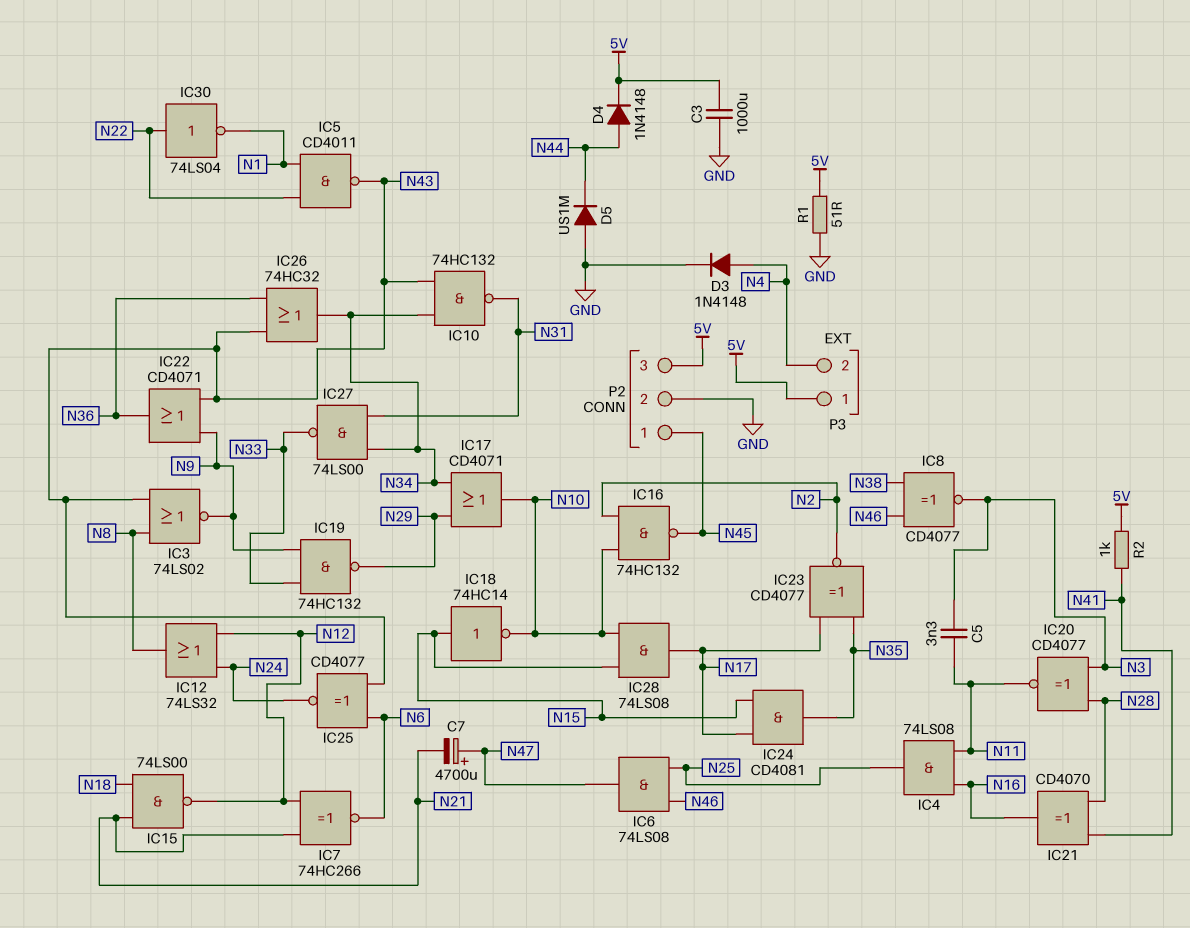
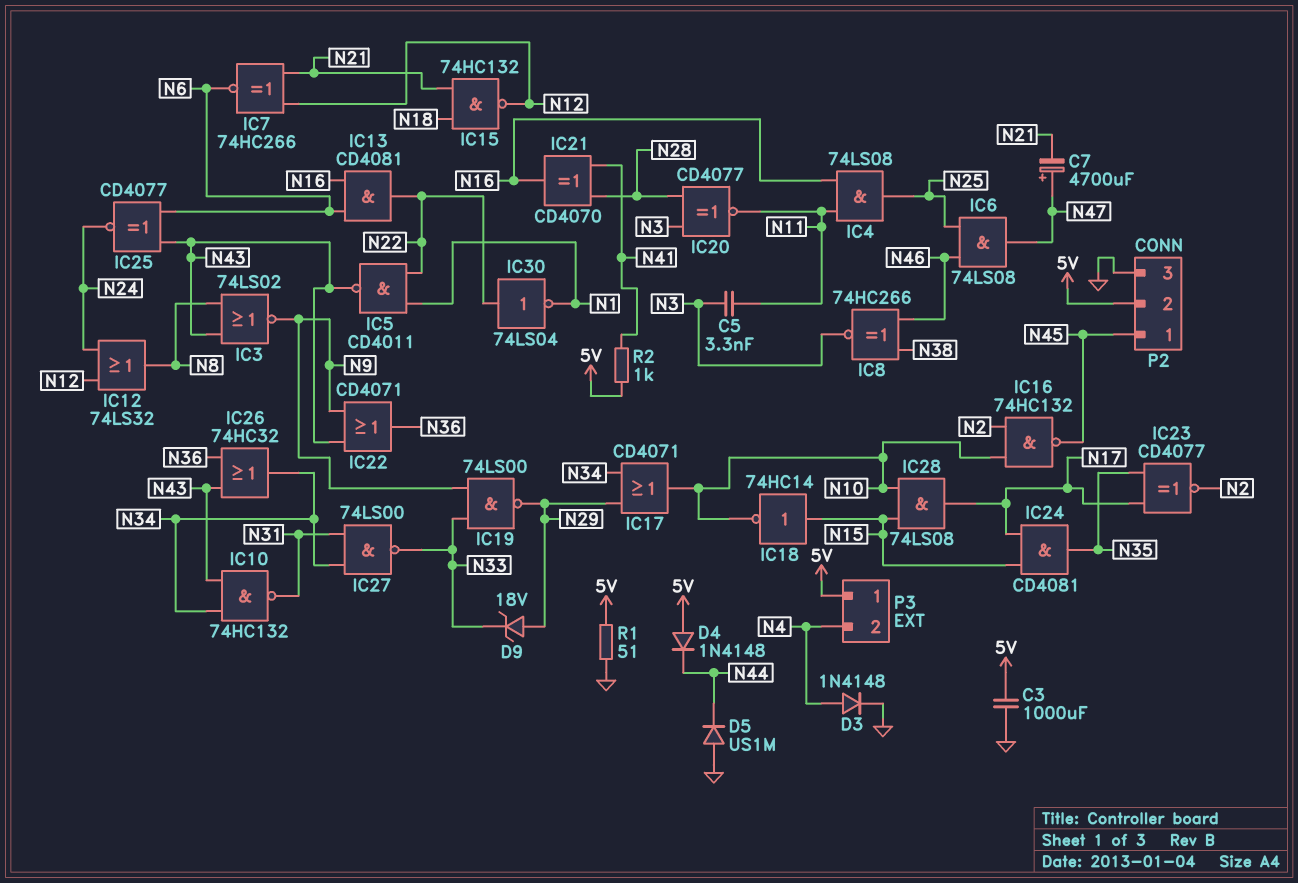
D4: diode 1N4148 (A N44, K 5V) -> diode 1N4148 (A 5V, K N44)
D9: none -> zener 18V (A N29, K N33)
IC8: XNOR CD4077 (in N38, in N46, out N3) -> XNOR 74HC266 (in N38, in N46, out N3)
IC13: none -> AND CD4081 (in N6, in N16, out N22)
IC15: NAND 74LS00 (in N18, in N21, out N12) -> NAND 74HC132 (in N18, in N21, out N12)
IC19: NAND 74HC132 (in N9, in N33, out N29) -> NAND 74LS00 (in N9, in N33, out N29)
P2 pin 2: GND -> 5V
P2 pin 3: 5V -> GND

